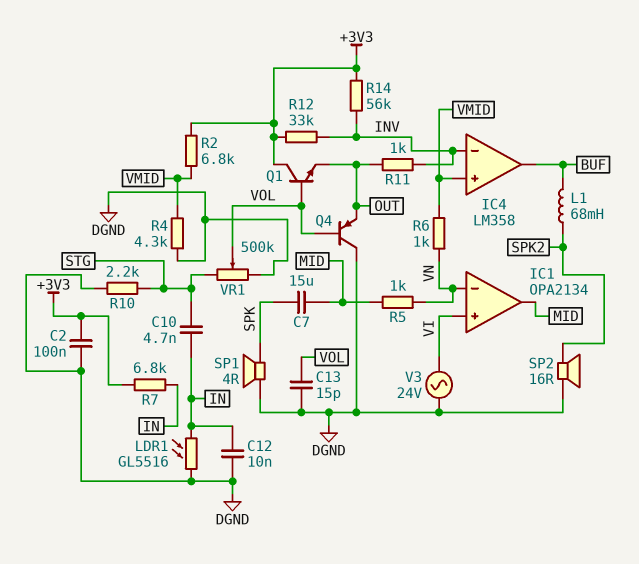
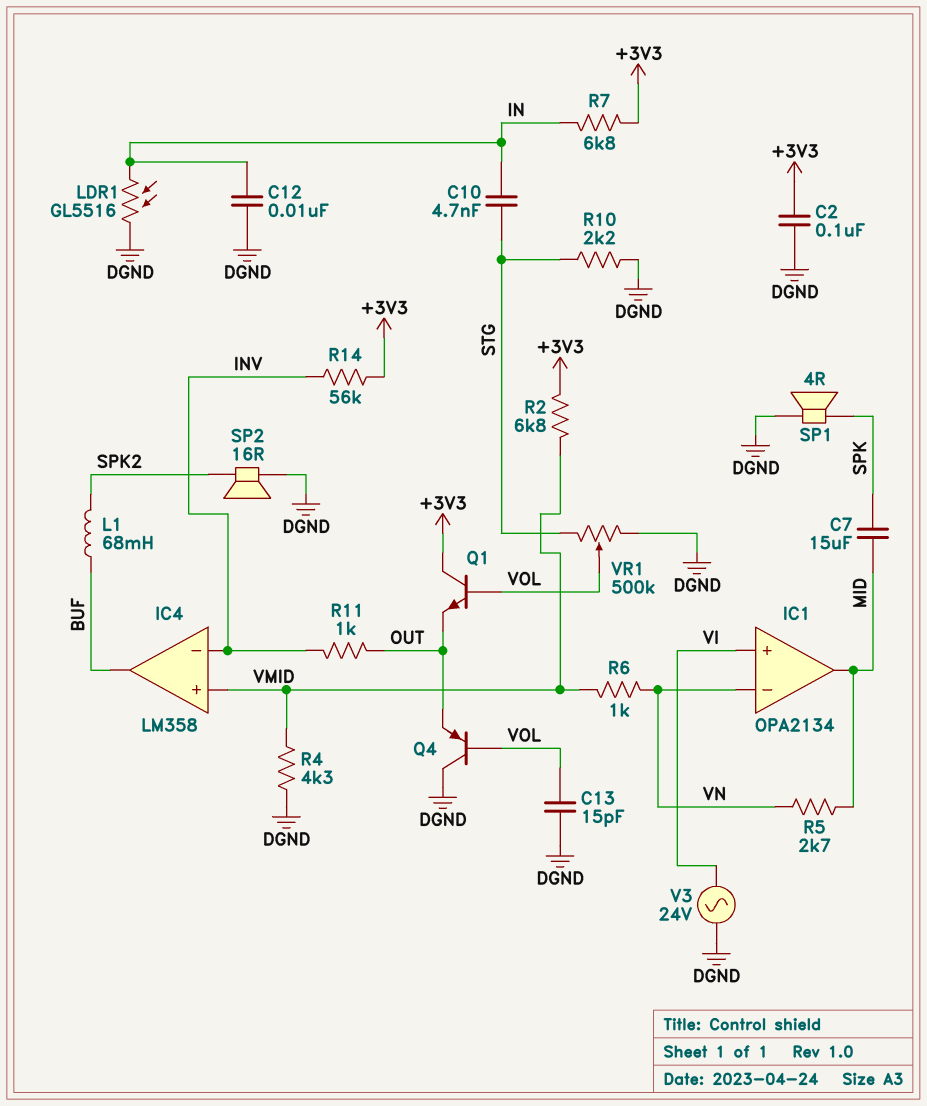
R5: 1k (MID, VN) -> 2.7k (MID, VN)
R12: 33k (+3V3, INV) -> none

